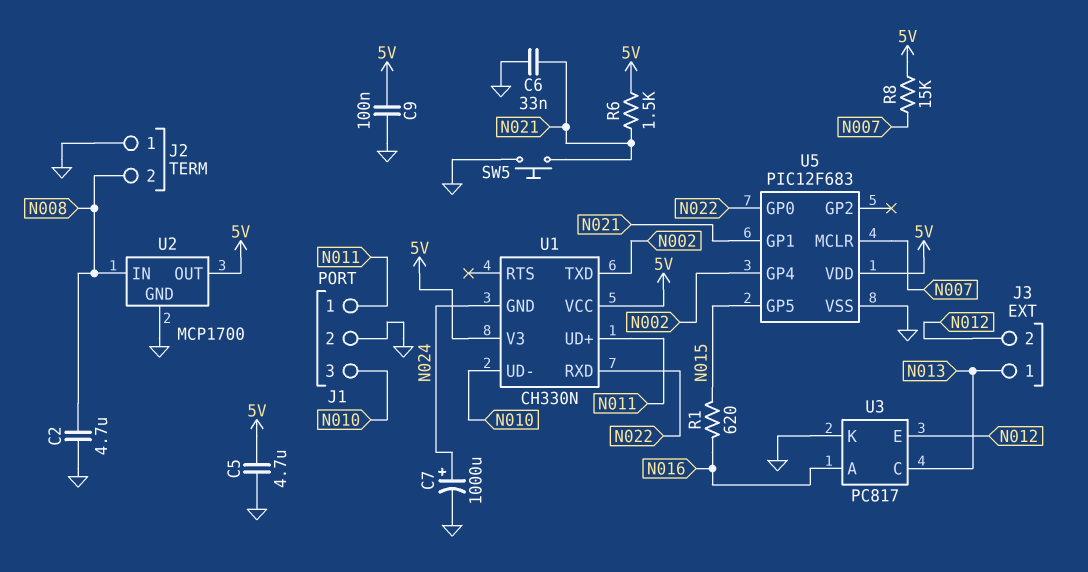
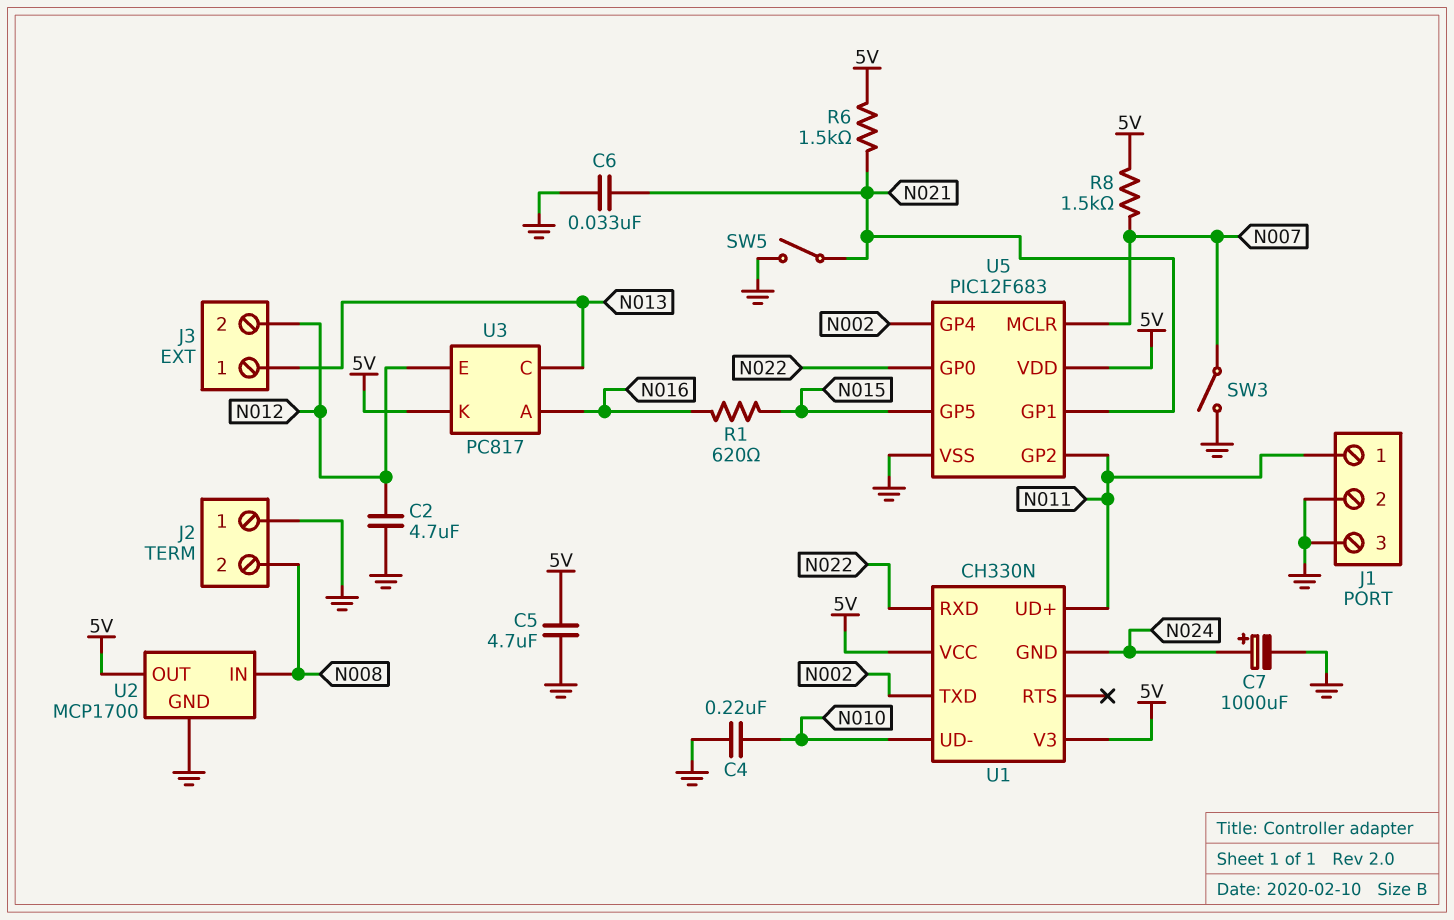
C2: 4.7uF (GND, N008) -> 4.7uF (GND, N012)
C4: none -> 220nF (GND, N010)
C9: 100nF (5V, GND) -> none
J1 pin 3: N010 -> GND
R8: 15k (5V, N007) -> 1.5k (5V, N007)
SW3: none -> switch (GND, N007)
SW5: button (GND, N021) -> switch (GND, N021)
U3 pin K: GND -> 5V
U5 pin GP2: none -> N011

